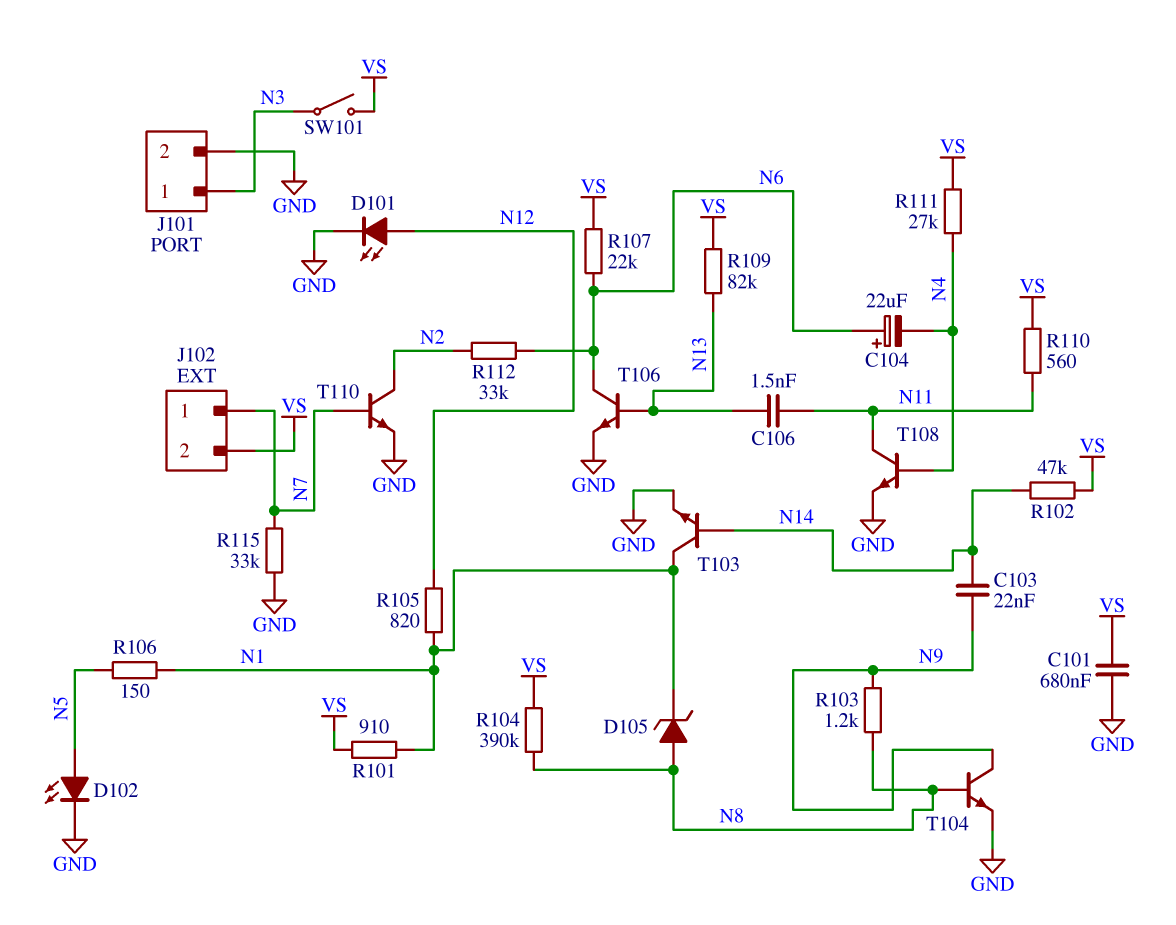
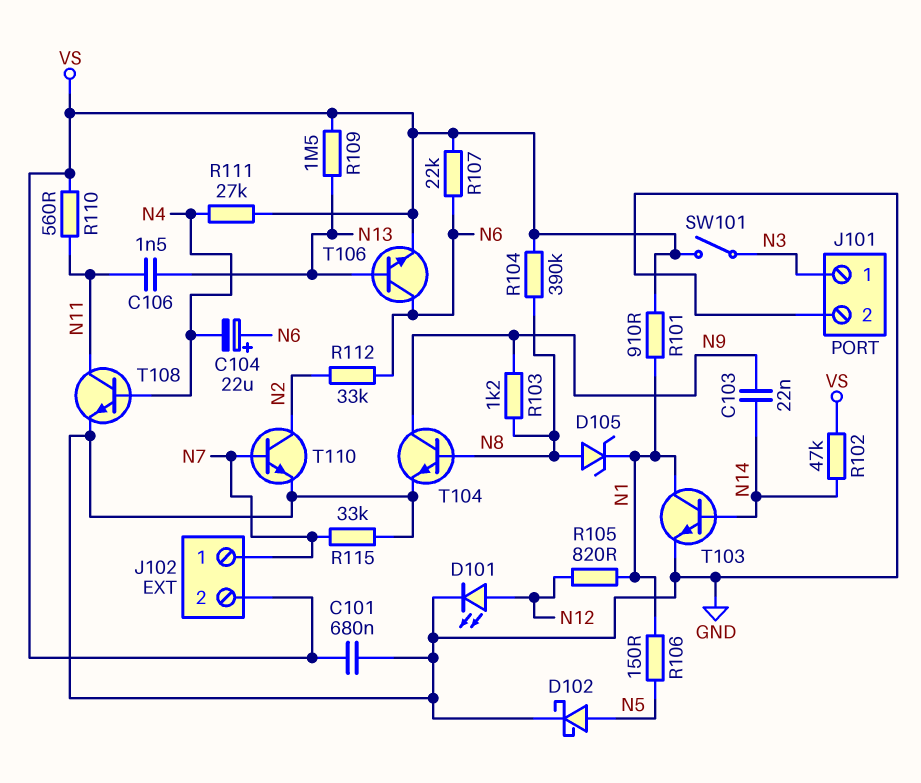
D102: LED (A N5, K GND) -> schottky (A N5, K GND)
R109: 82k (N13, VS) -> 1.5M (N13, VS)
T106: NPN (B N13, C N6, E GND) -> NPN (B N13, C N6, E VS)

